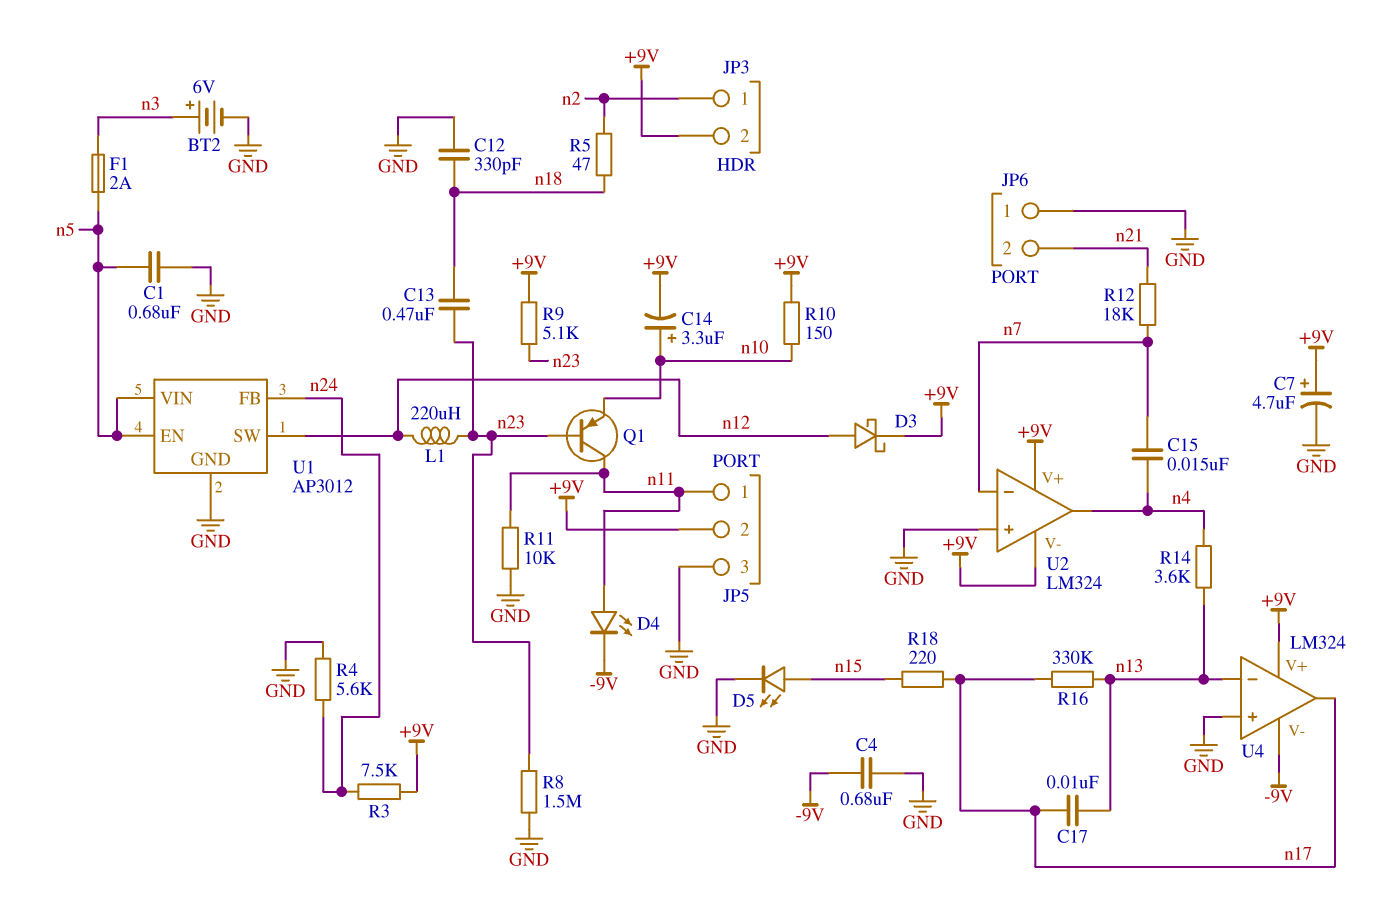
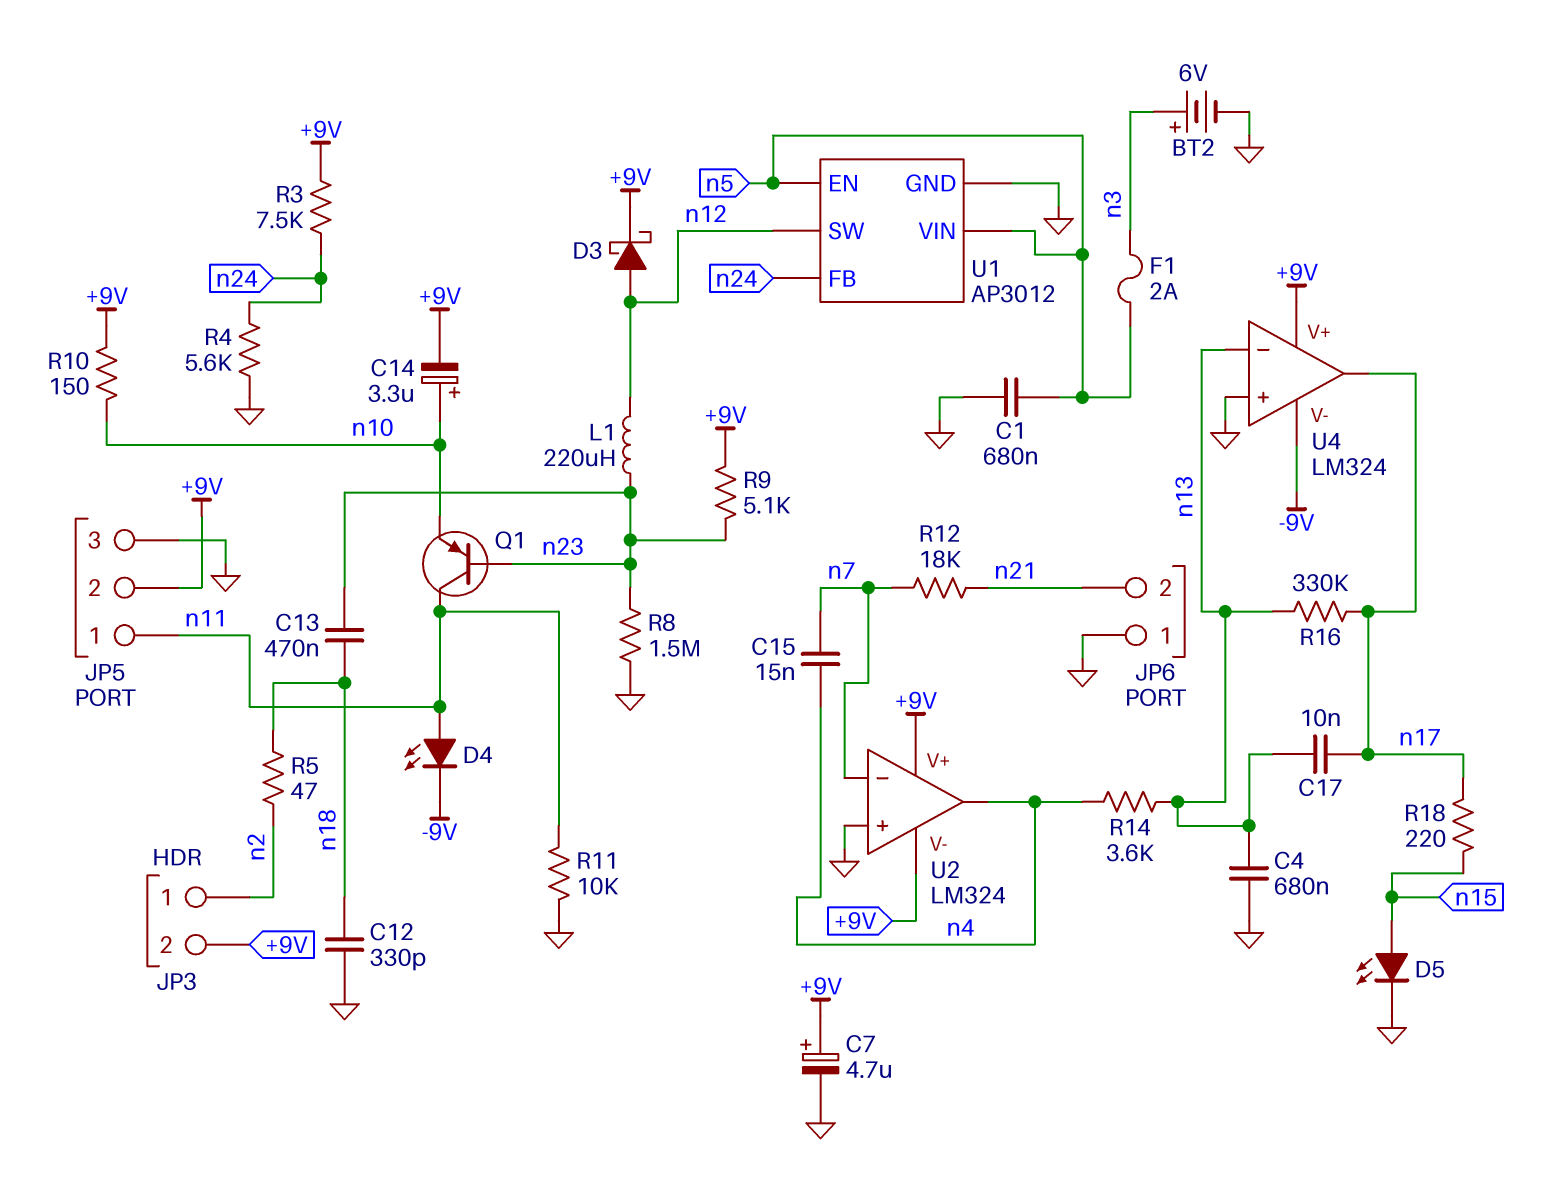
C4: 680nF (-9V, GND) -> 680nF (GND, n13)

